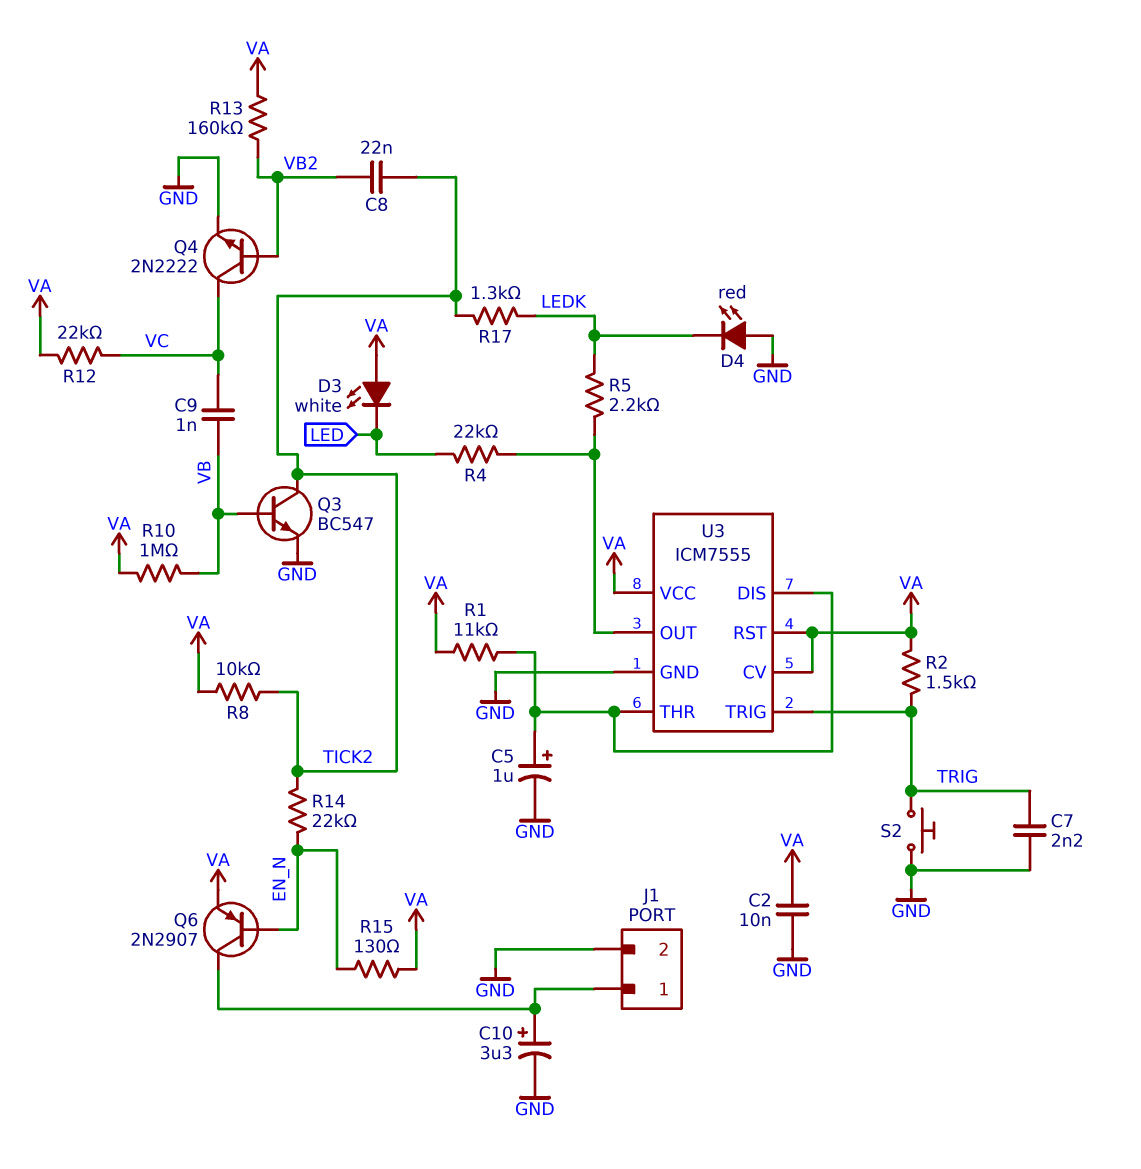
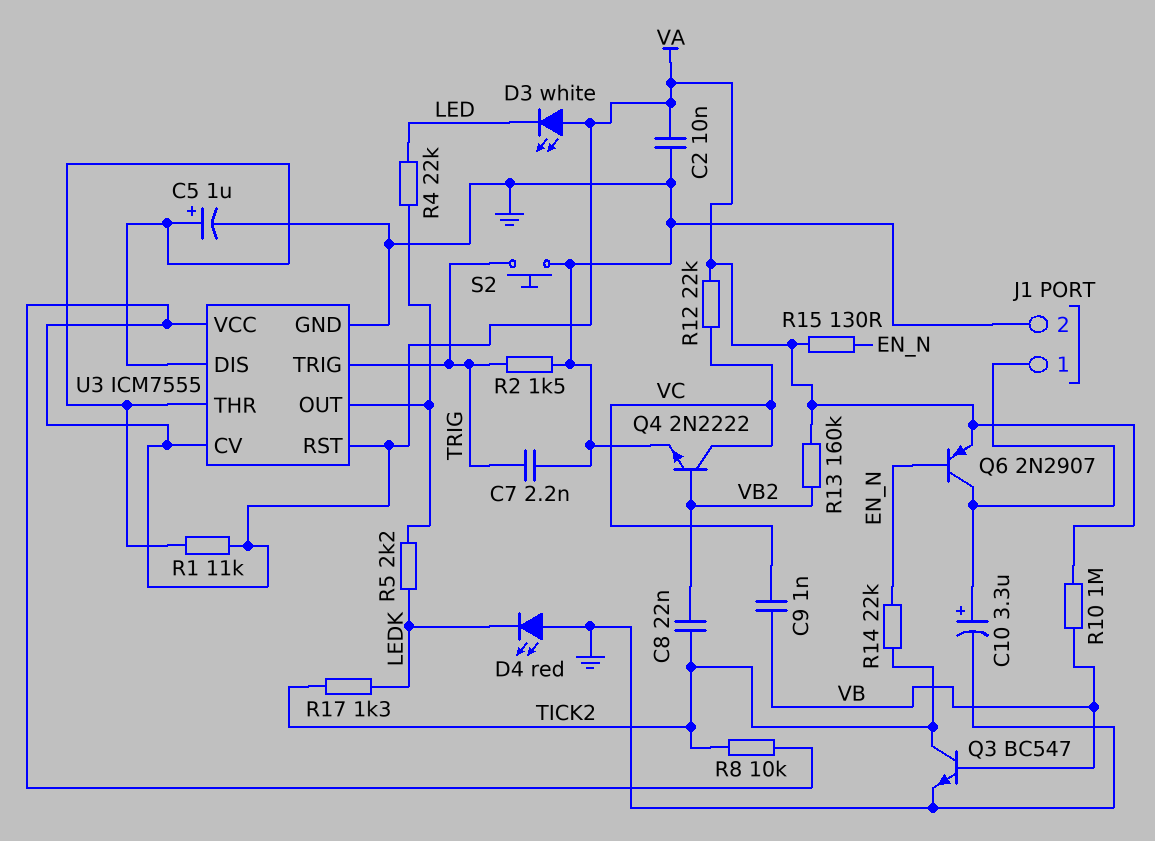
R2: 1.5k (TRIG, VA) -> 1.5k (GND, TRIG)

